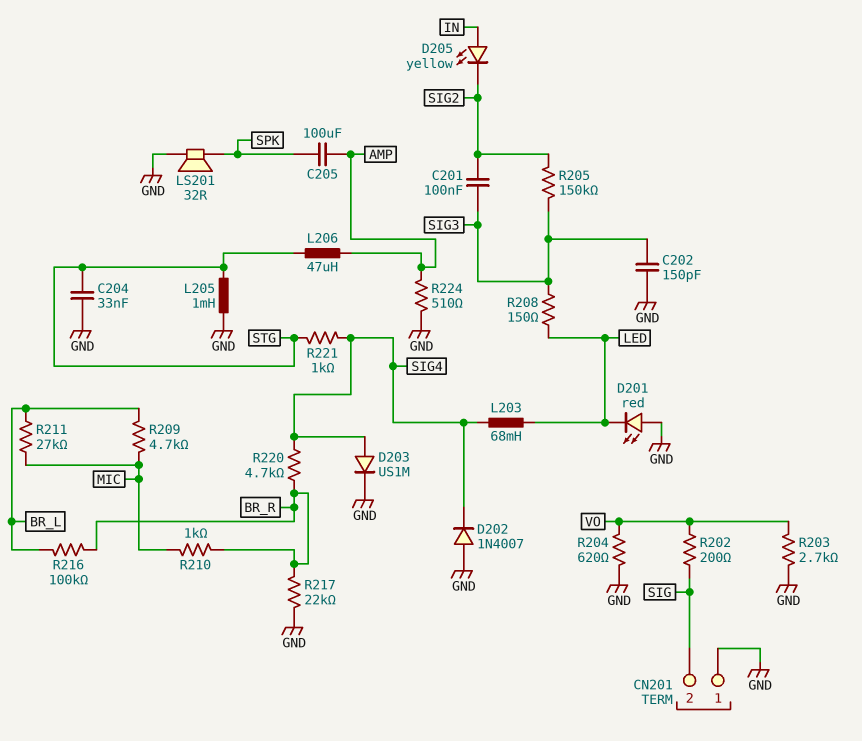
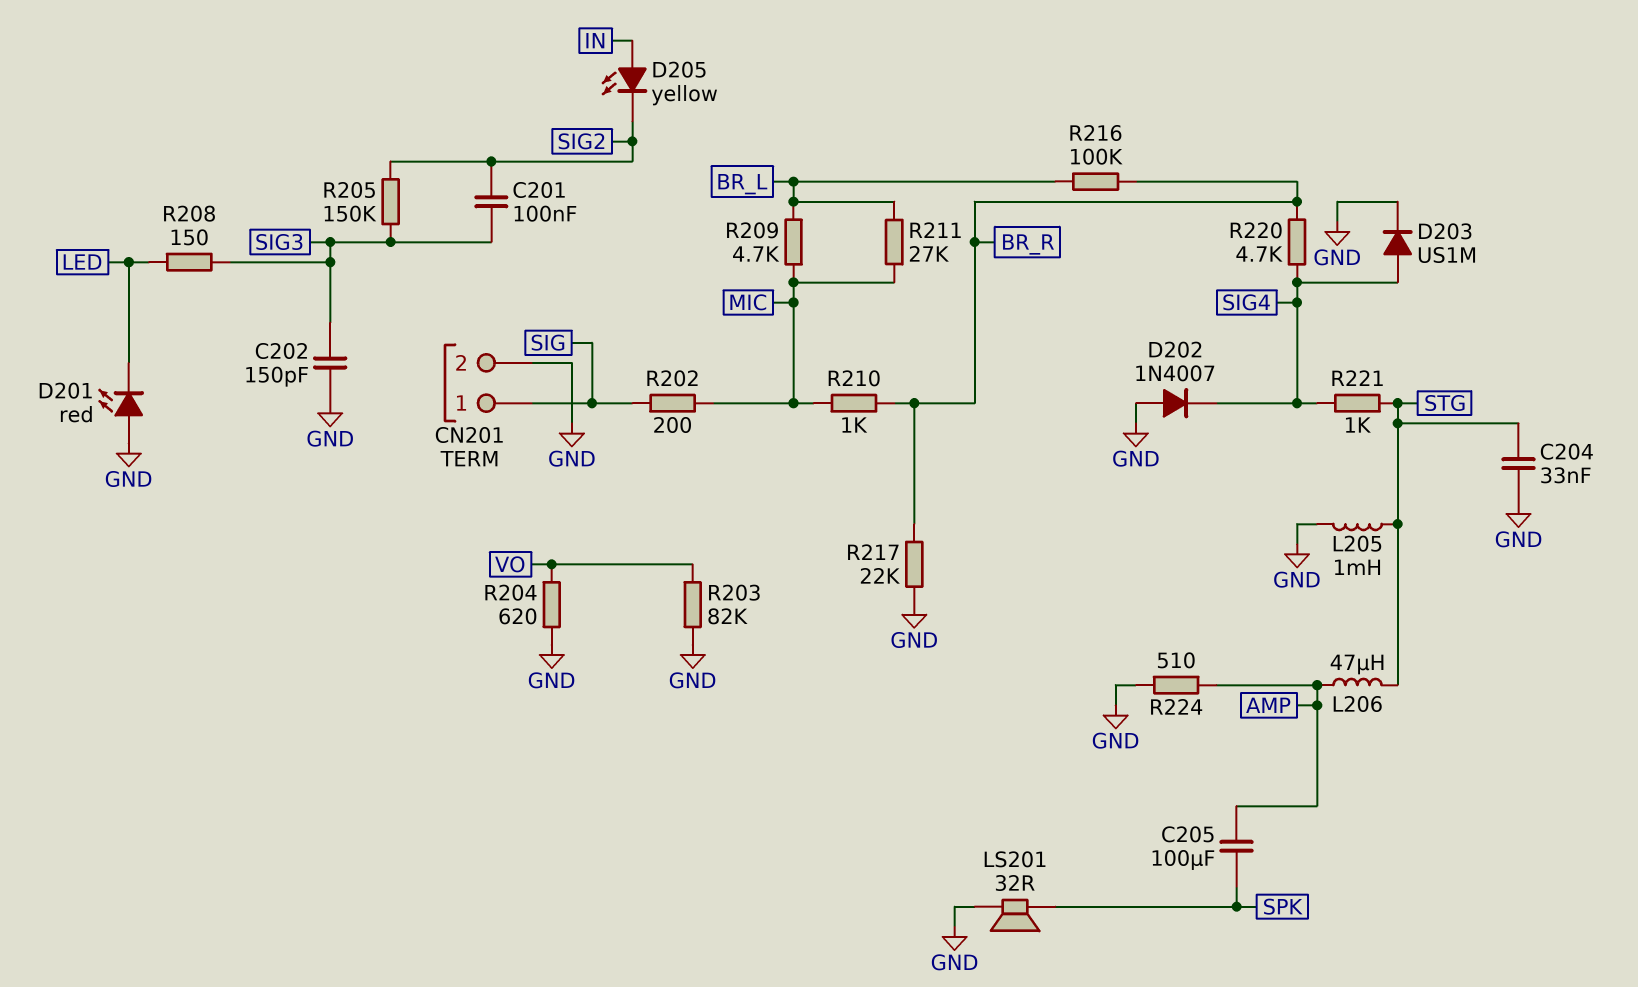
CN201 pin 1: GND -> SIG
CN201 pin 2: SIG -> GND
L203: 68mH (LED, SIG4) -> none
R202: 200 (SIG, VO) -> 200 (MIC, SIG)
R203: 2.7k (GND, VO) -> 82k (GND, VO)

